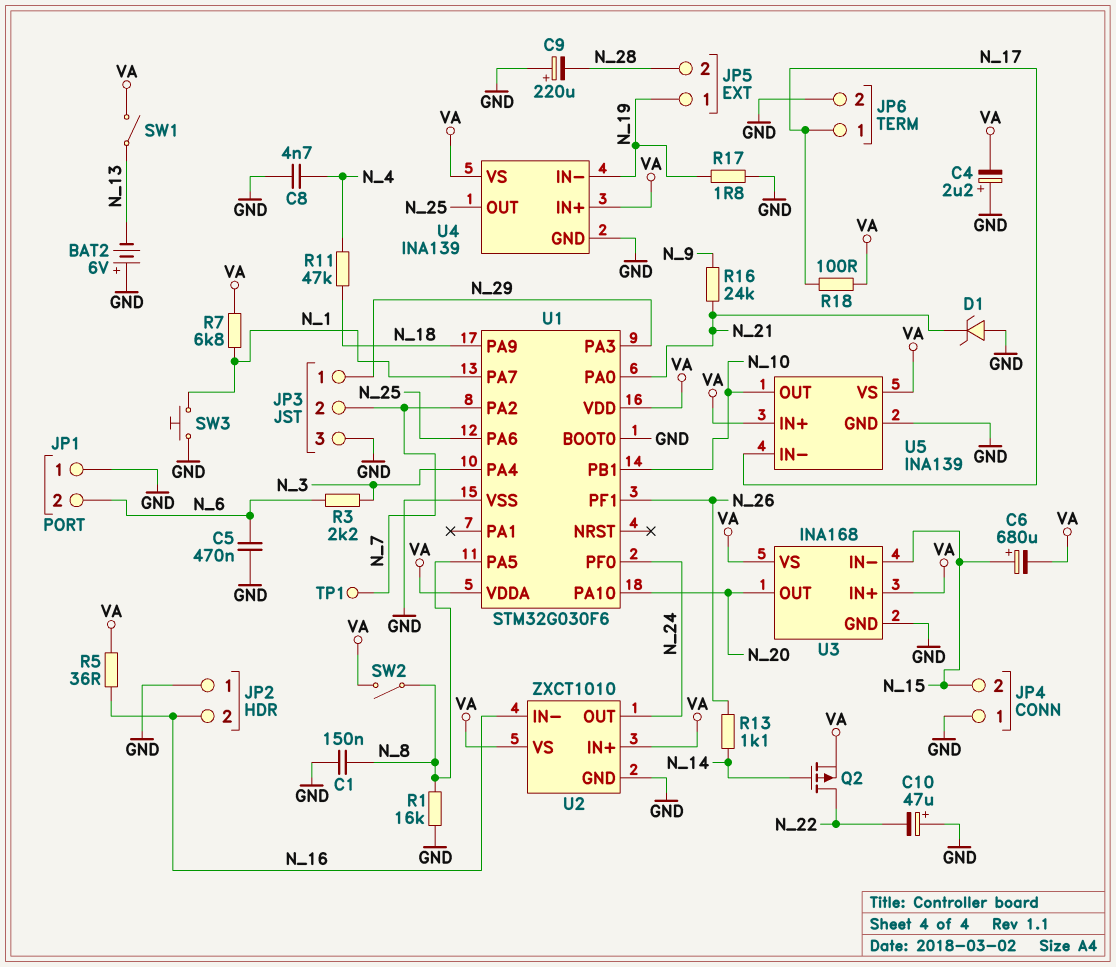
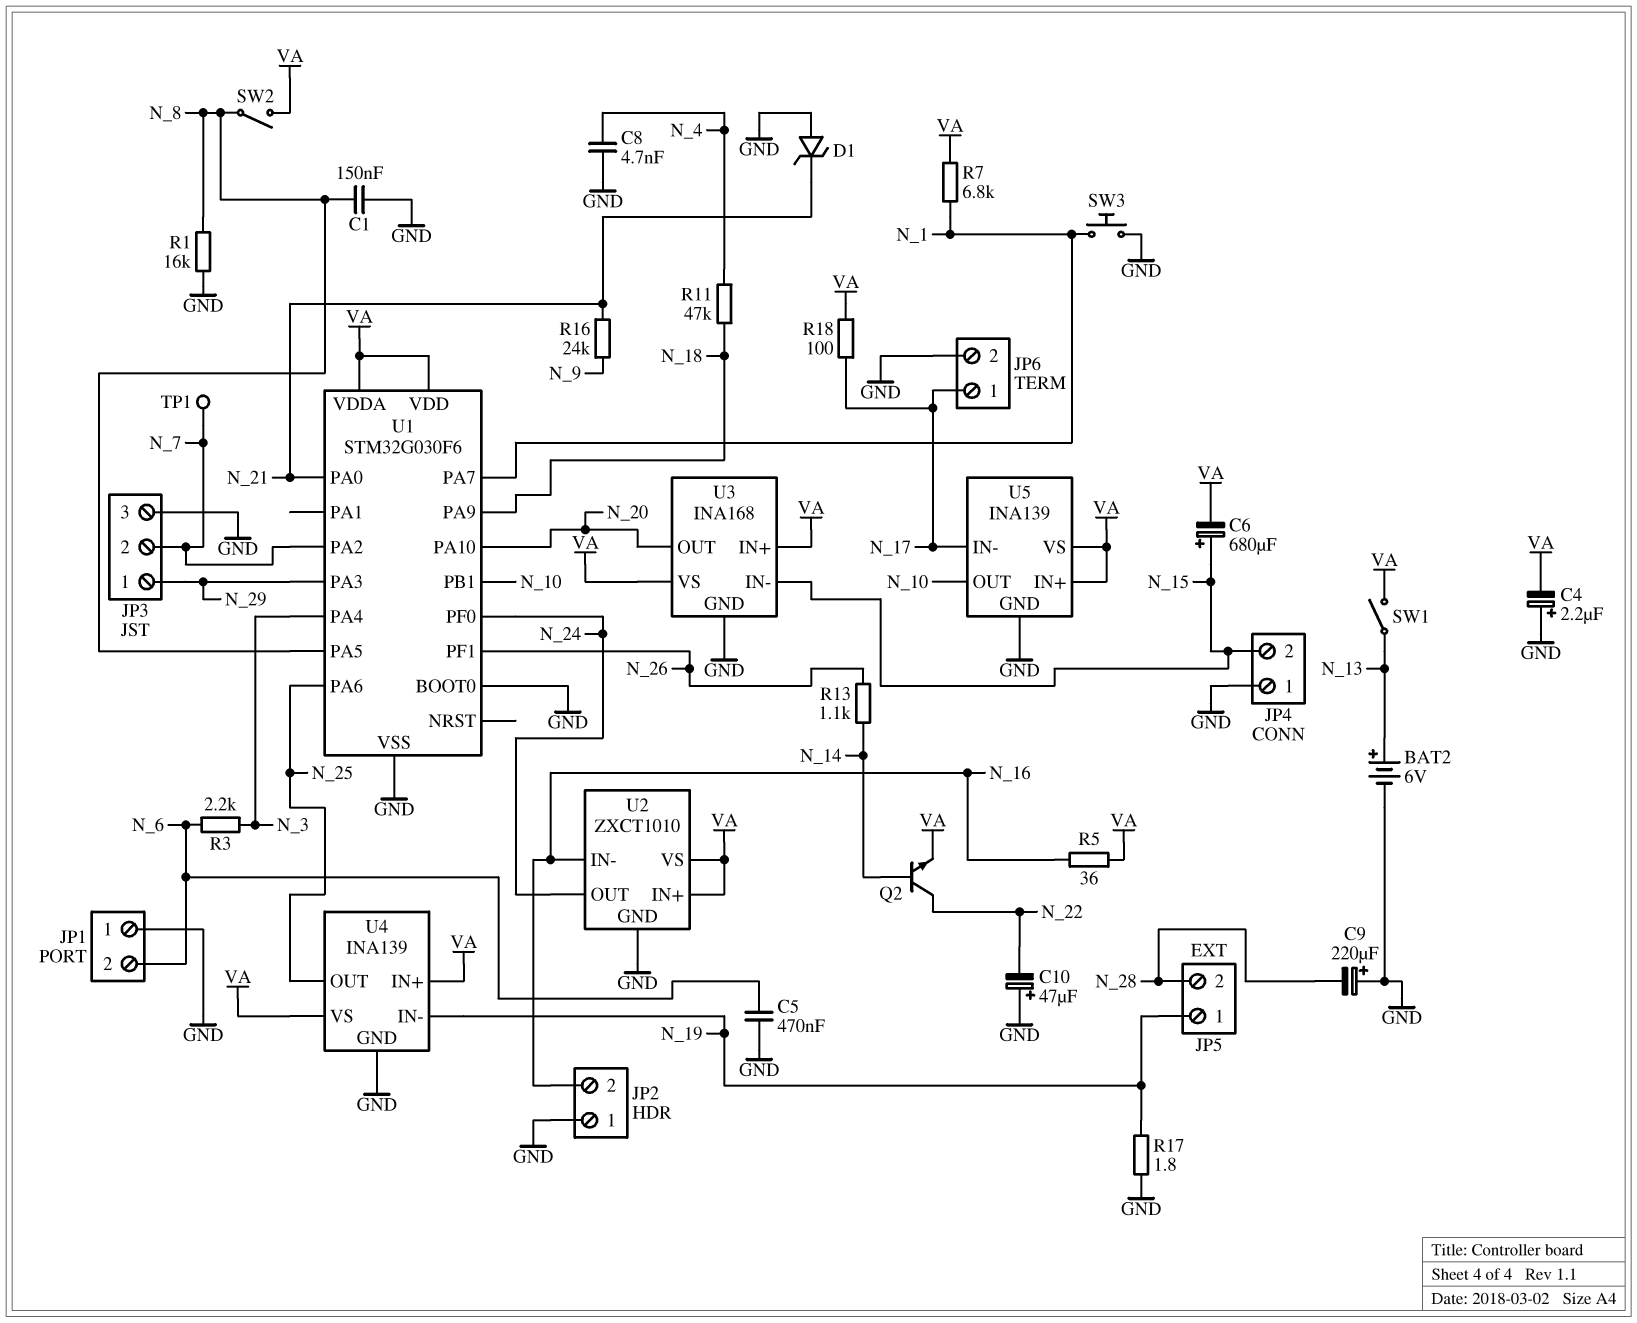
BAT2: 6V (plus GND, minus N_13) -> 6V (plus N_13, minus GND)
Q2: PMOS (G N_14, D N_22, S VA) -> NPN (B N_14, C N_22, E VA)

